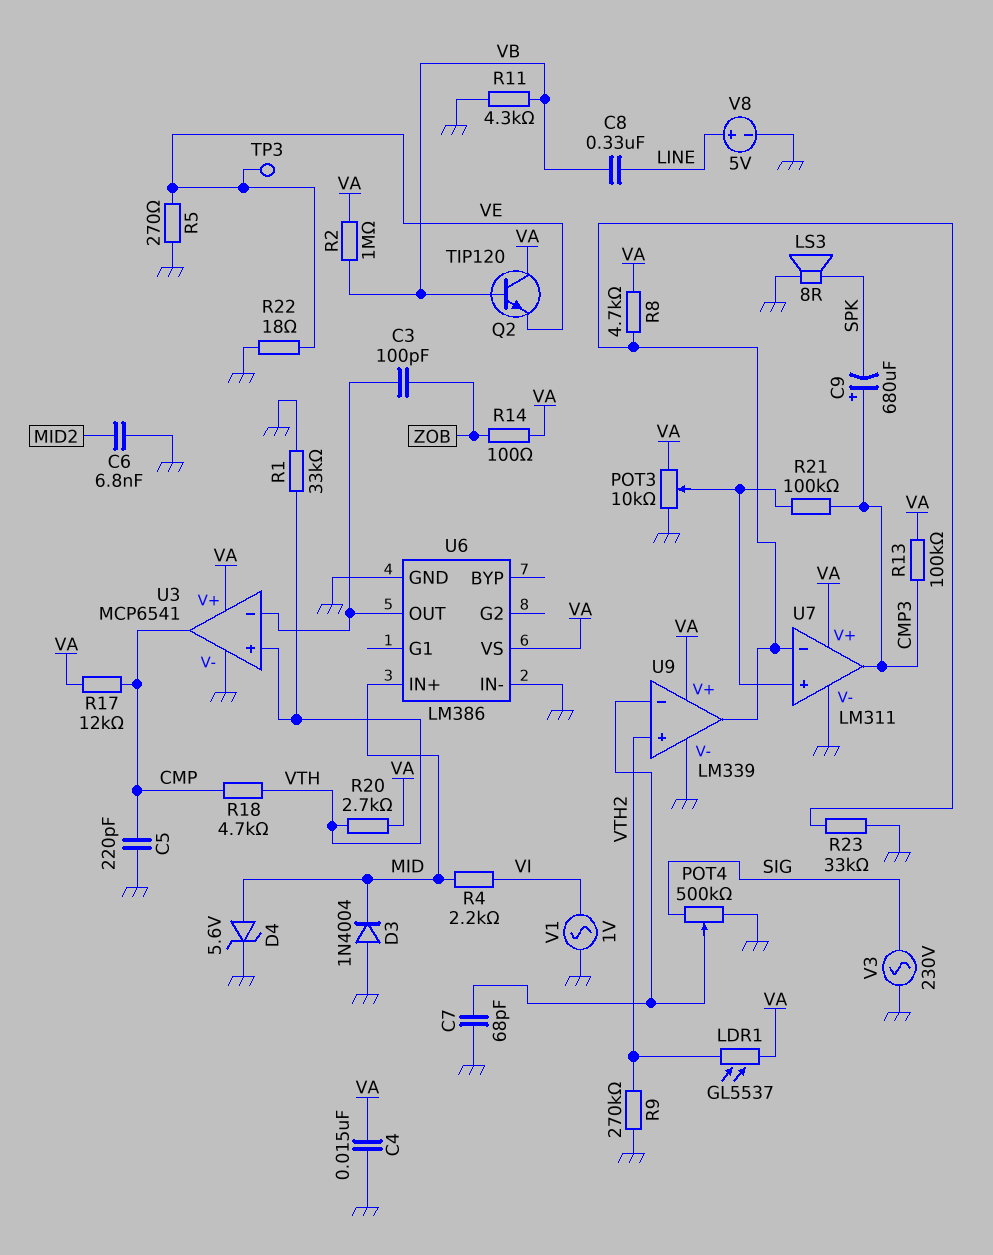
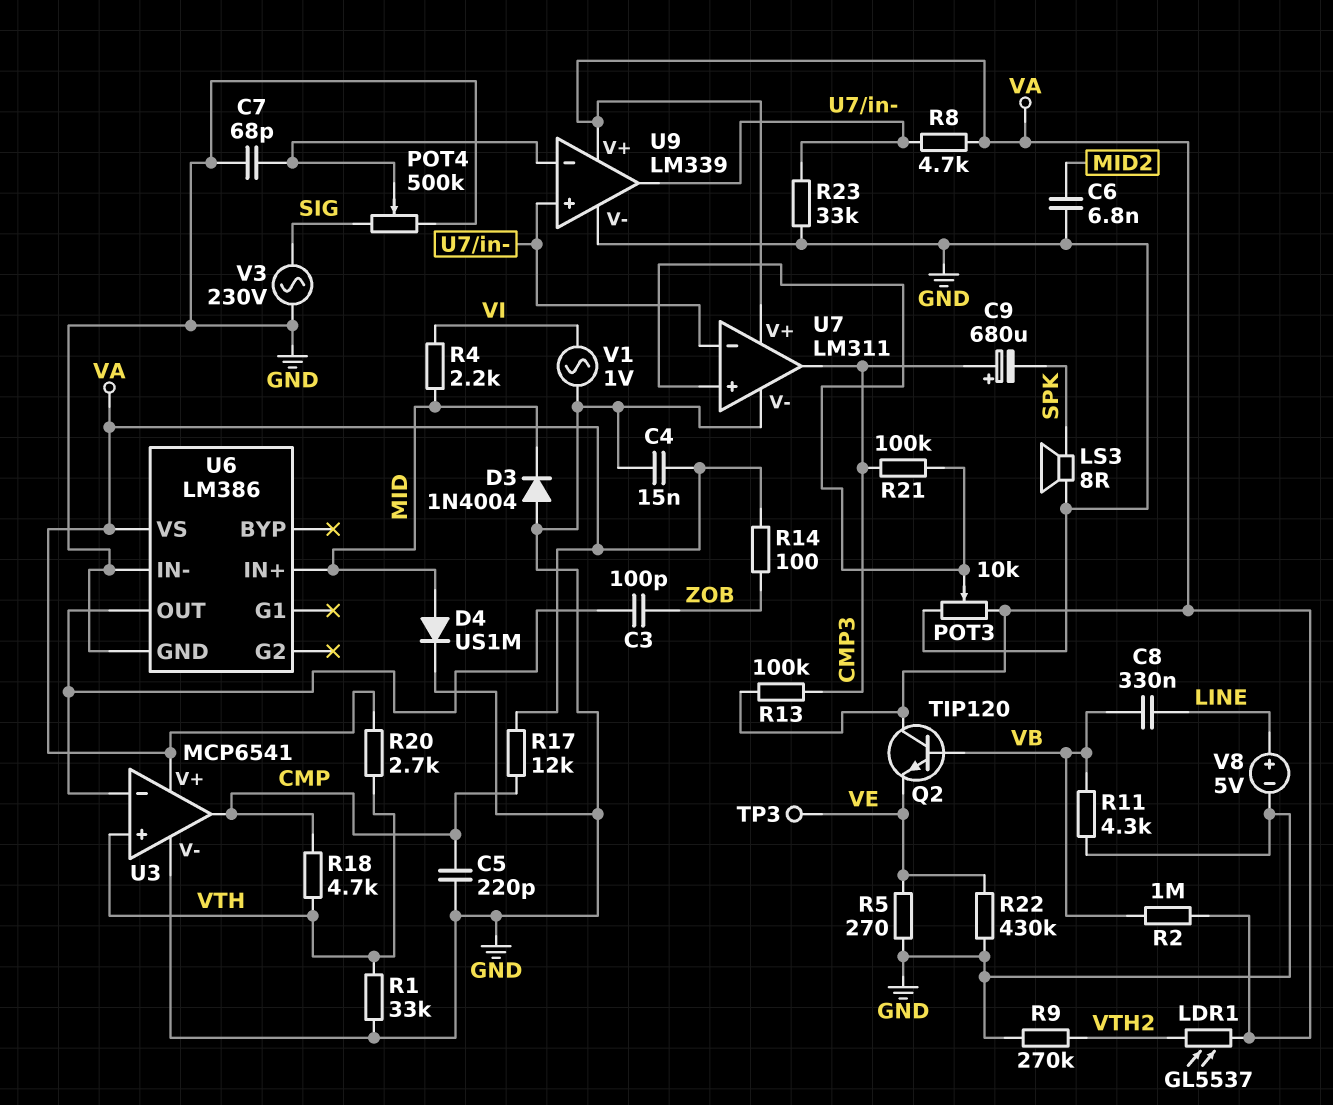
D4: zener 5.6V (A MID, K GND) -> diode US1M (A MID, K GND)
R22: 18 (GND, VE) -> 430k (GND, VE)
U9 pin in+: VTH2 -> U7/in-

